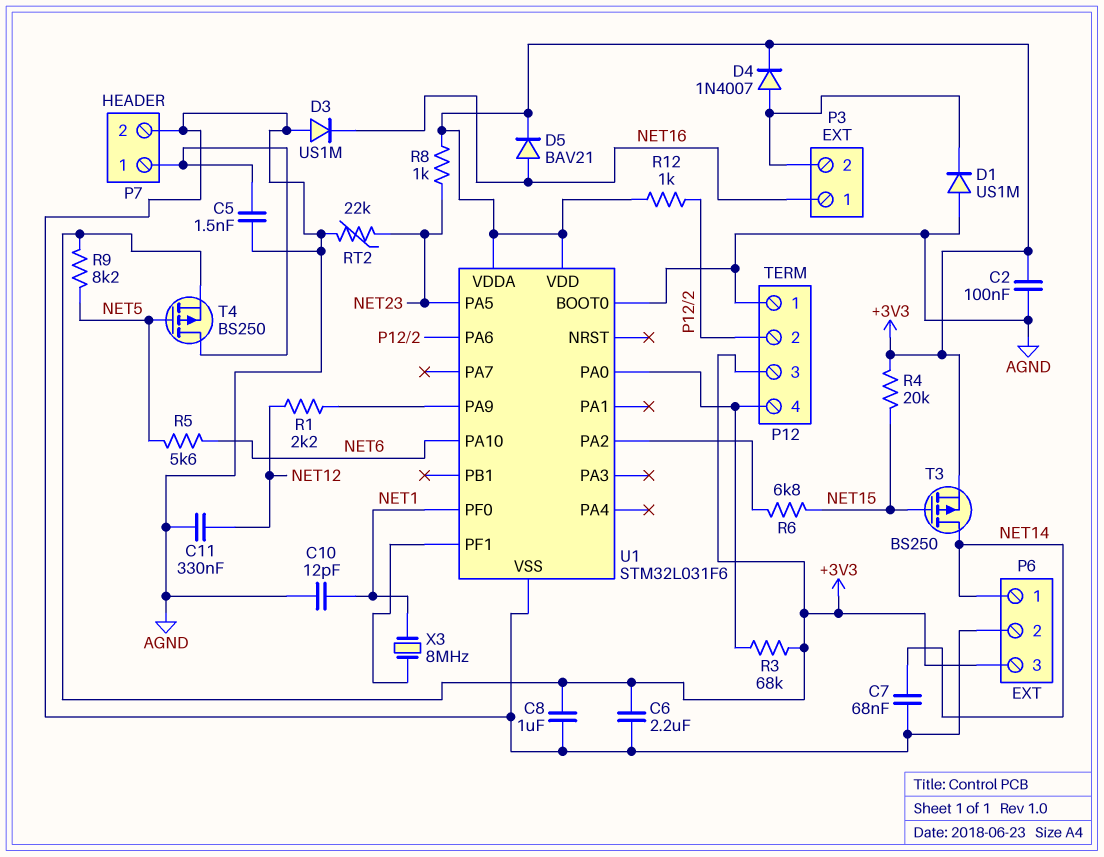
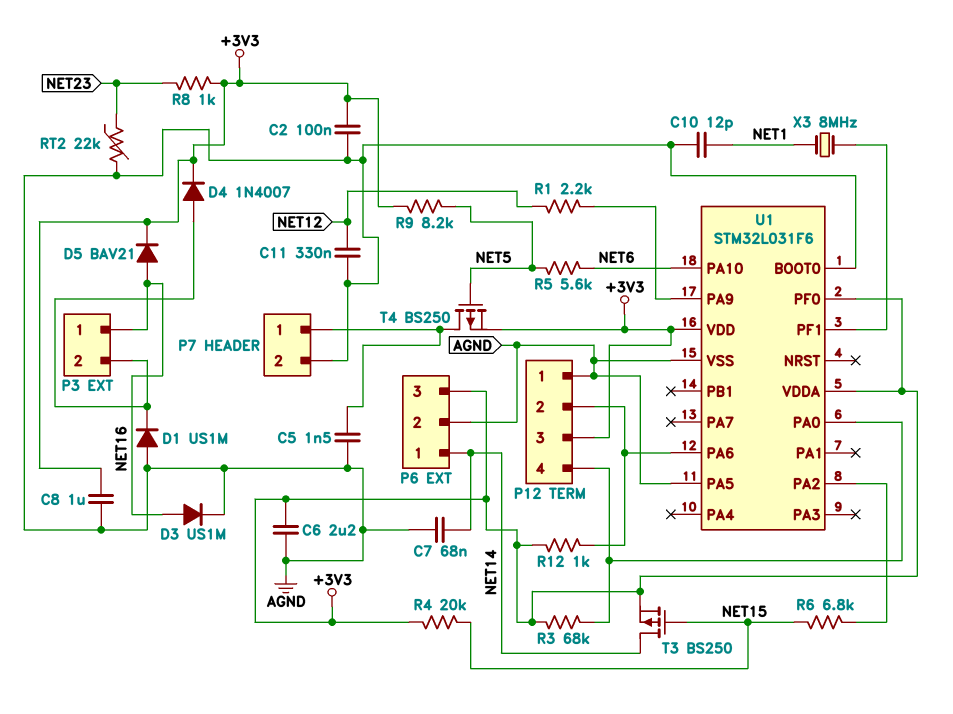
D3: diode US1M (A AGND, K NET16) -> diode US1M (A NET16, K AGND)
U1 pin PA5: NET23 -> AGND
U1 pin PF0: NET1 -> +3V3

